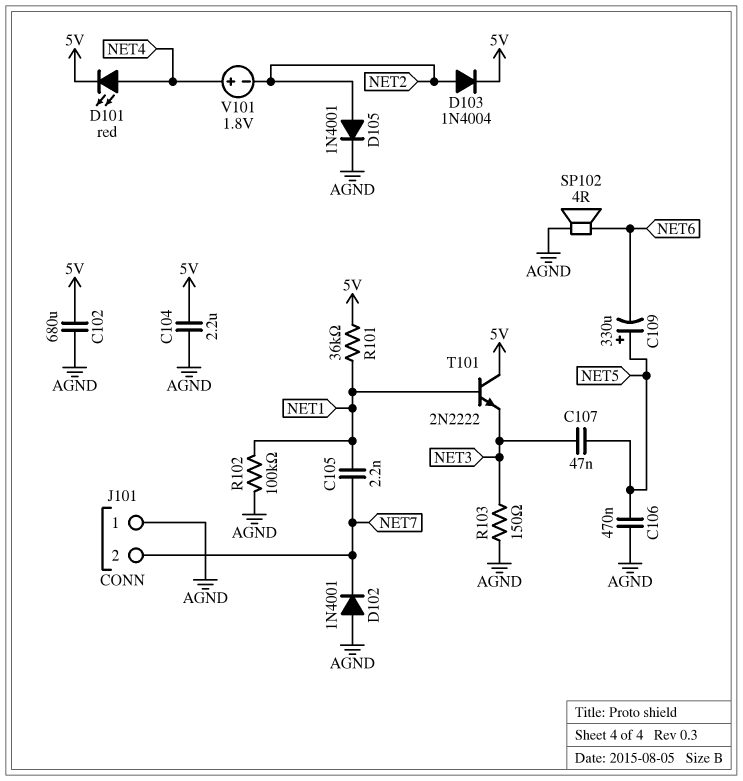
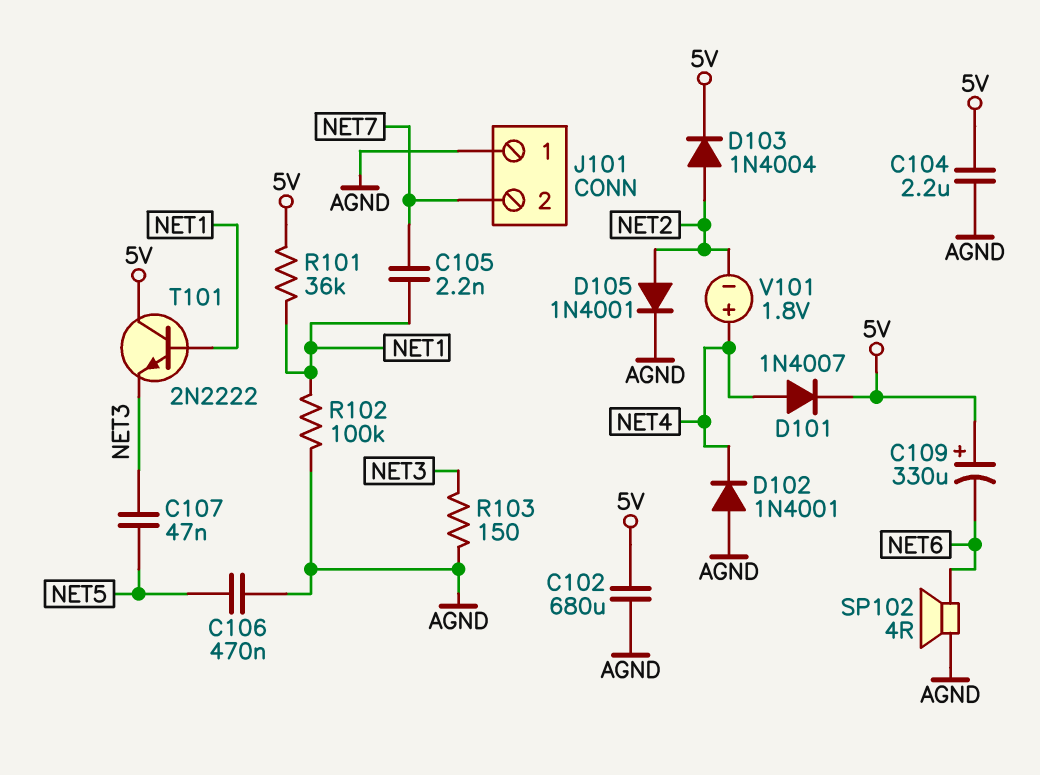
C109: 330uF (plus NET5, minus NET6) -> 330uF (plus 5V, minus NET6)
D101: LED red (A NET4, K 5V) -> diode 1N4007 (A NET4, K 5V)
D102: diode 1N4001 (A AGND, K NET7) -> diode 1N4001 (A AGND, K NET4)

